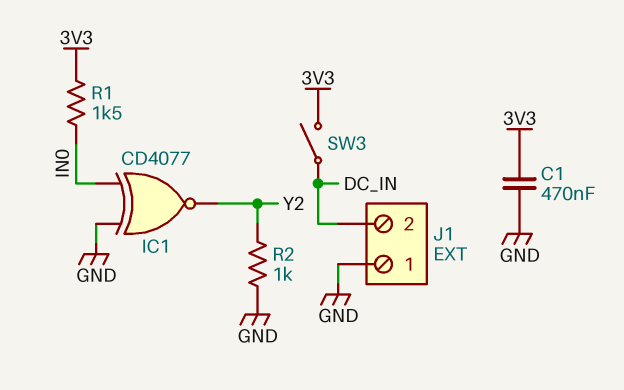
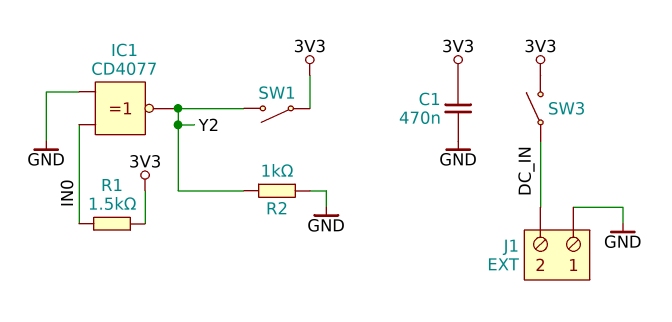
SW1: none -> switch (3V3, Y2)

